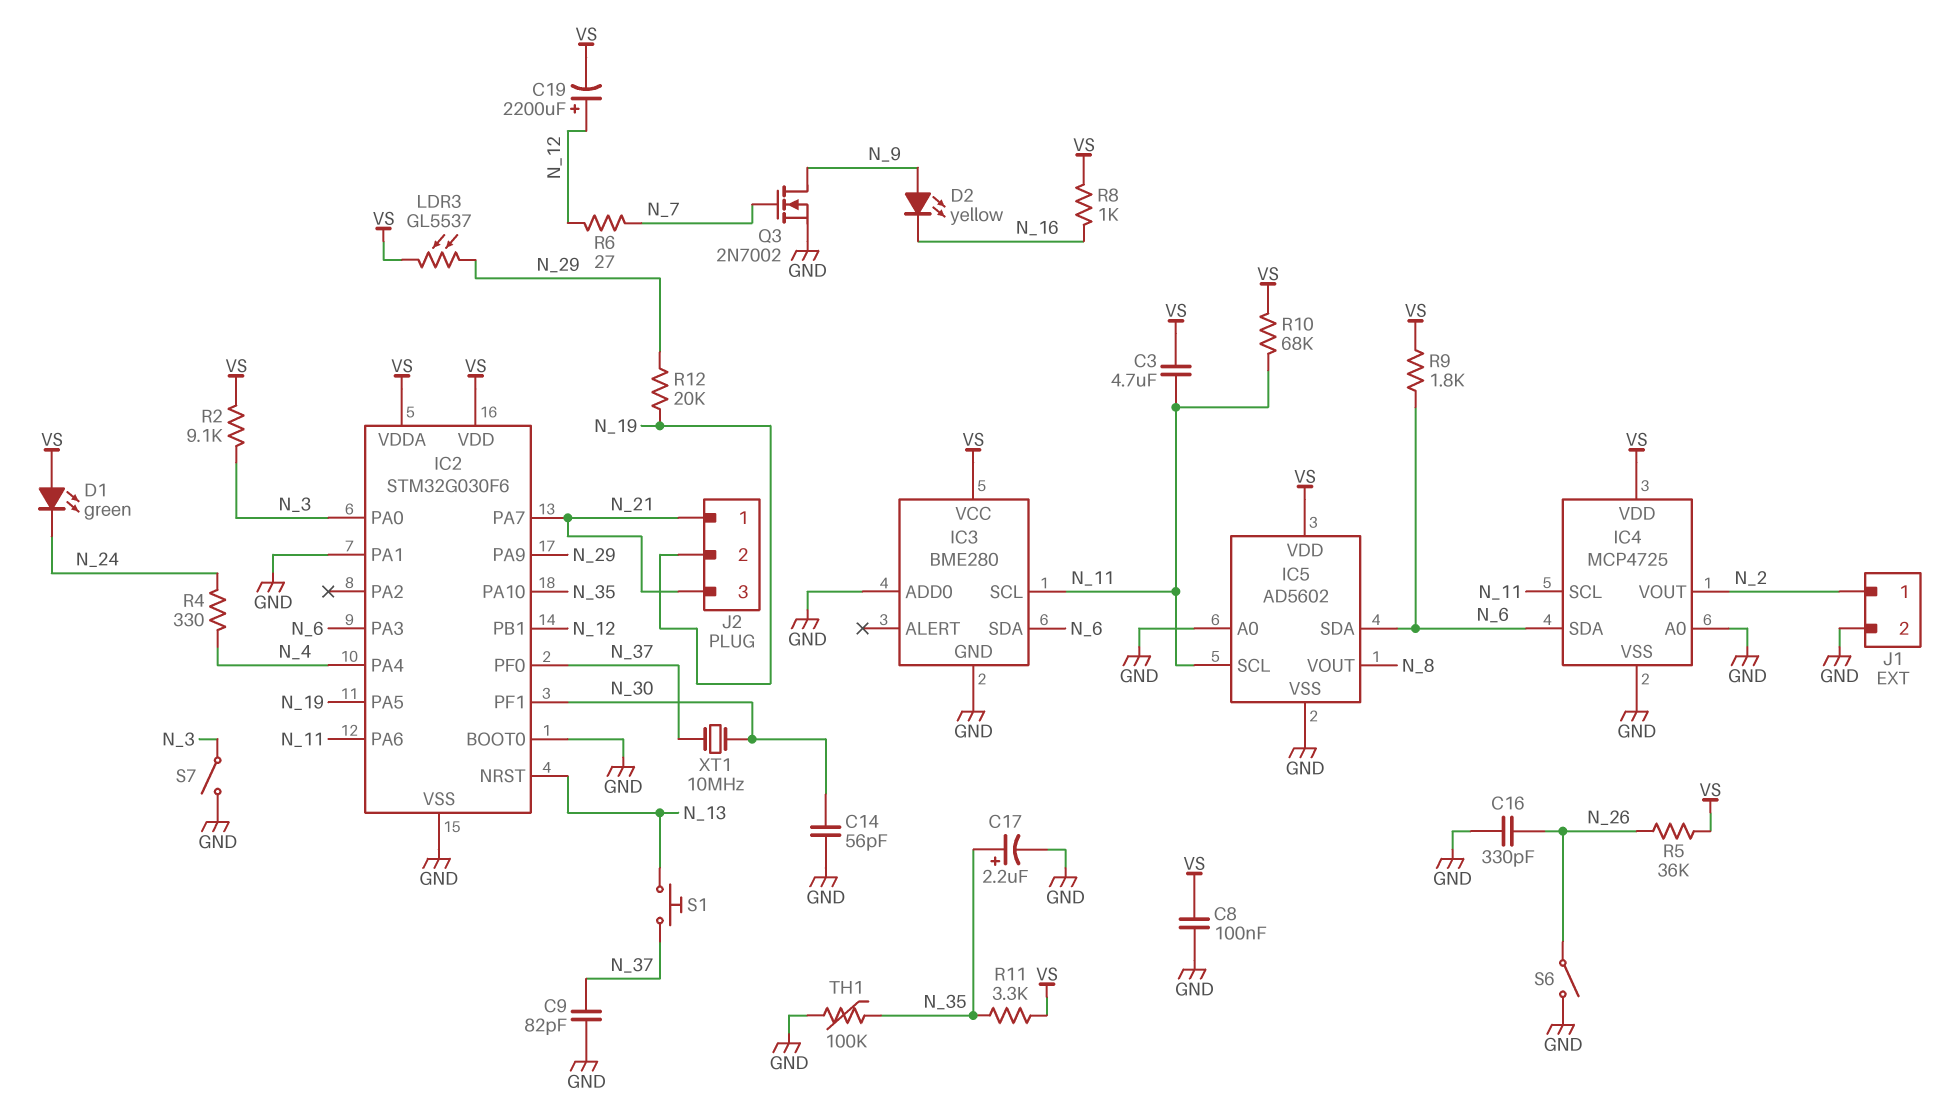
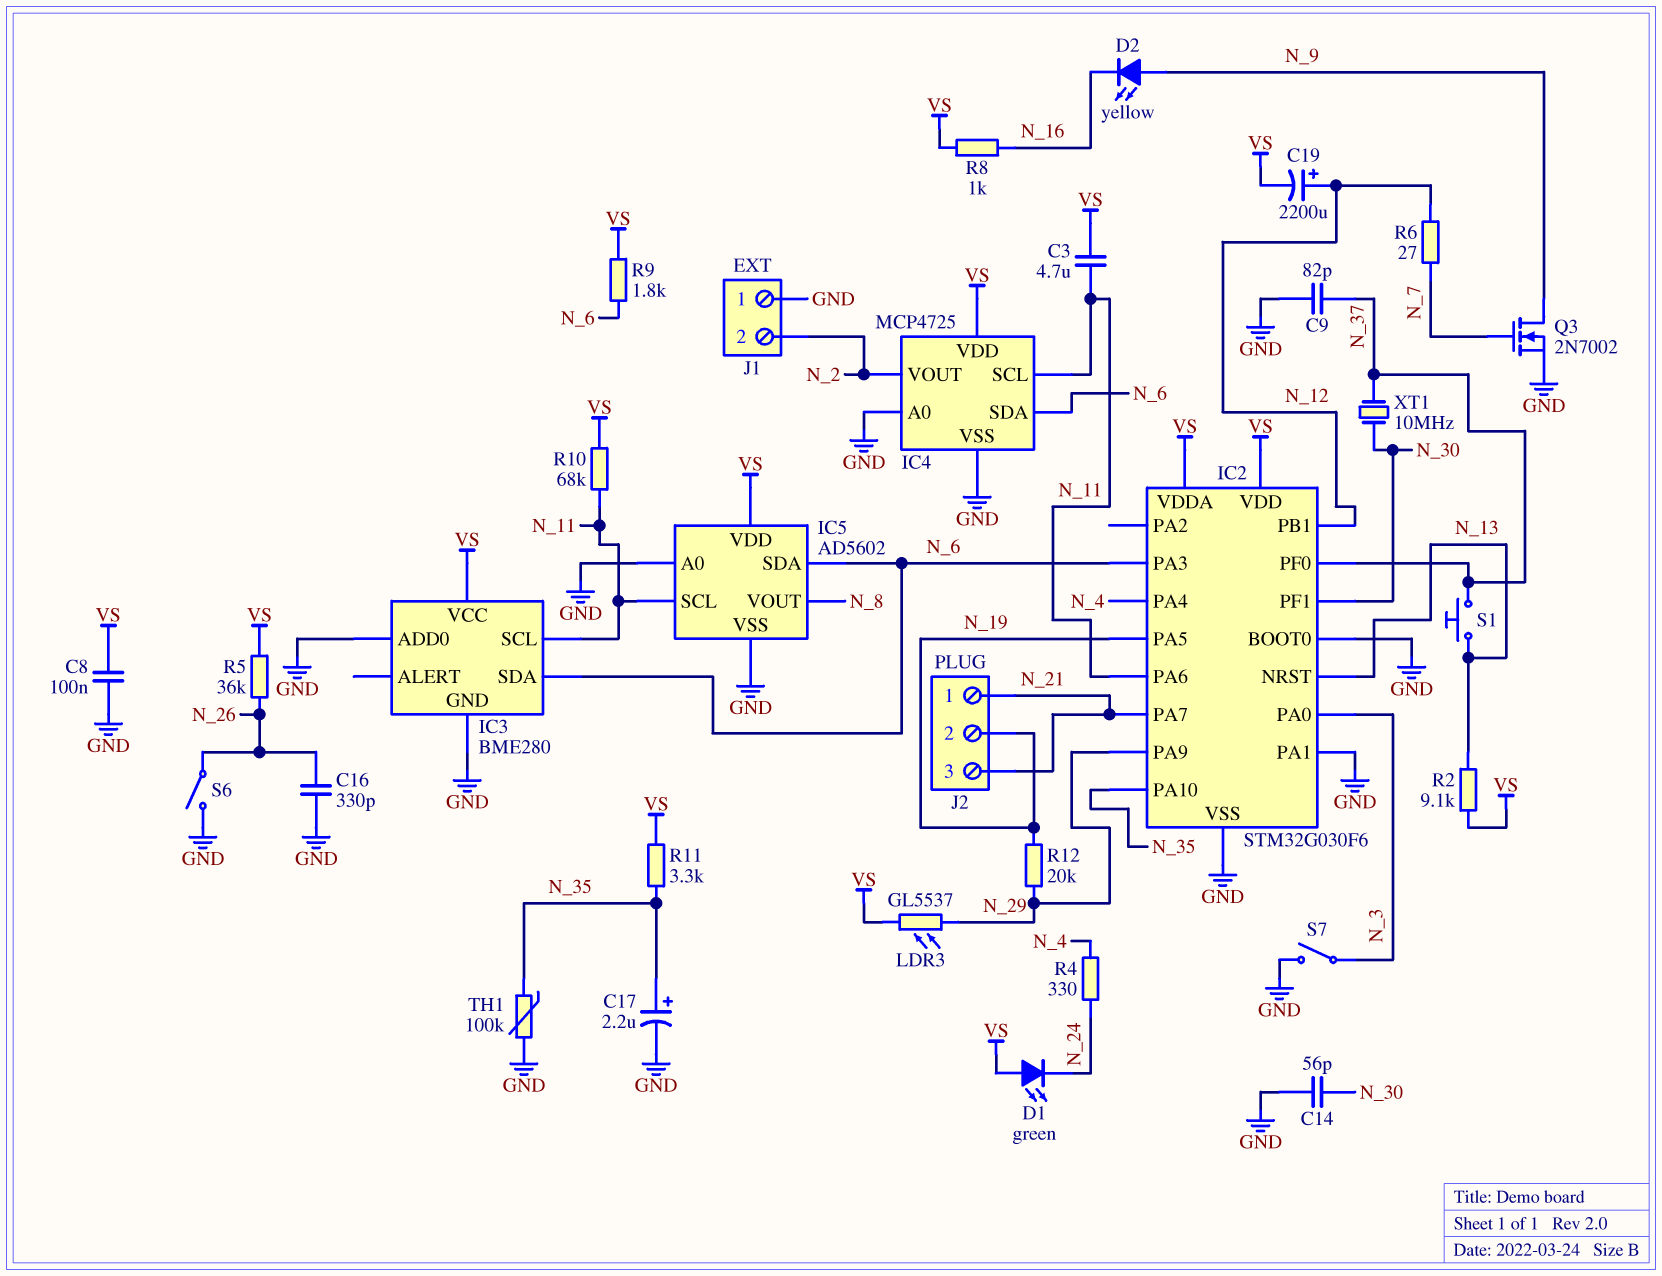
J1 pin 1: N_2 -> GND
J1 pin 2: GND -> N_2
R2: 9.1k (N_3, VS) -> 9.1k (N_13, VS)

